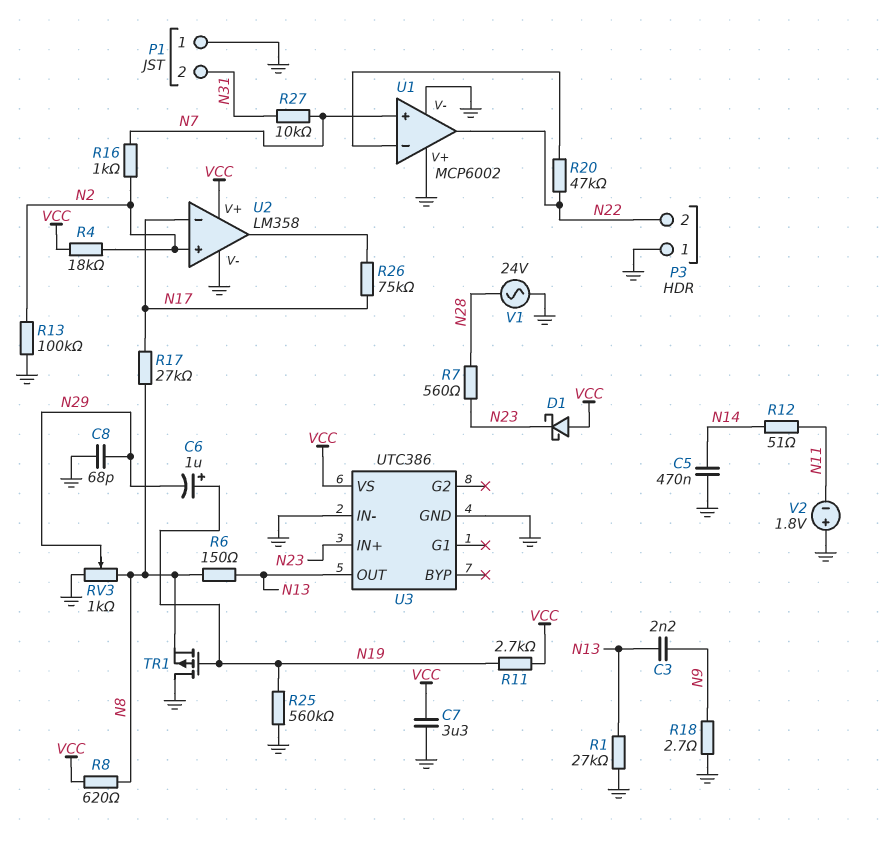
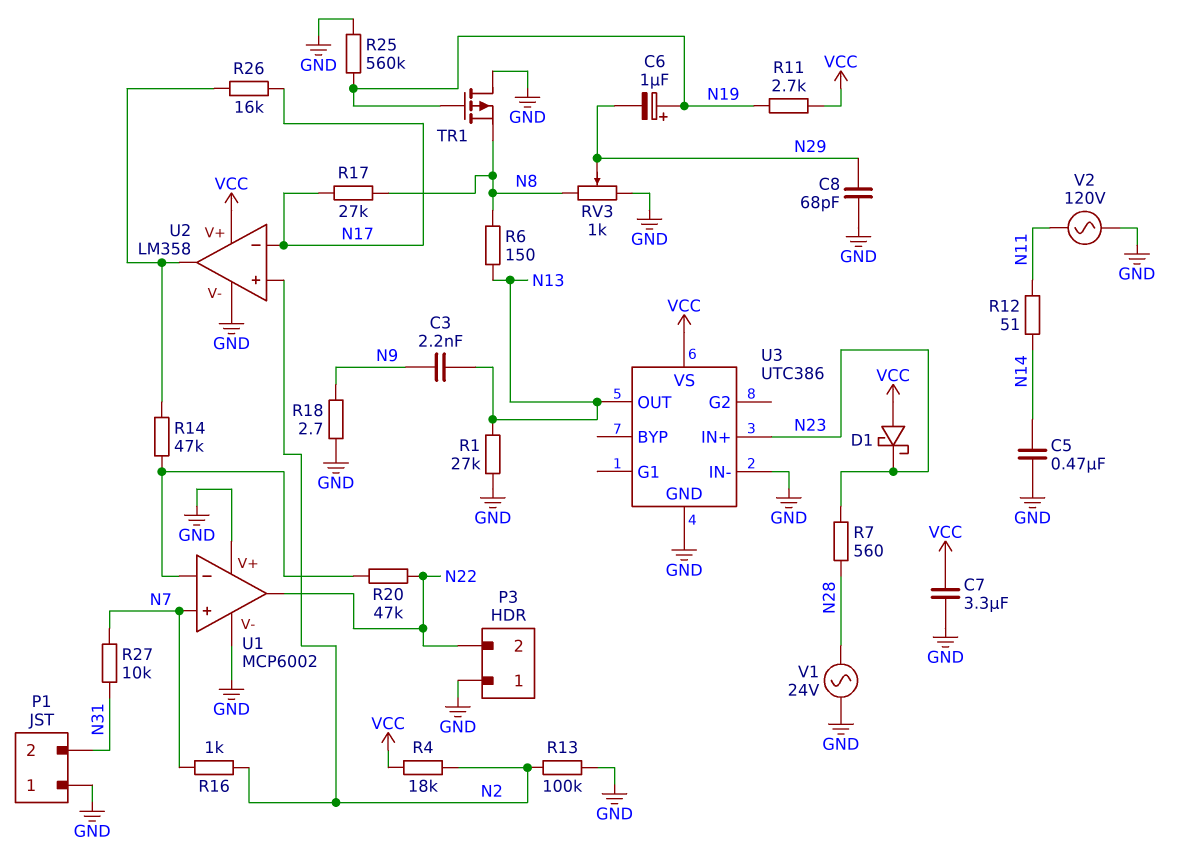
R8: 620 (N8, VCC) -> none
R14: none -> 47k (U1/in-, U2/out)
R26: 75k (N17, U2/out) -> 16k (N17, U2/out)
V2: 1.8V (plus GND, minus N11) -> AC 120V (GND, N11)

